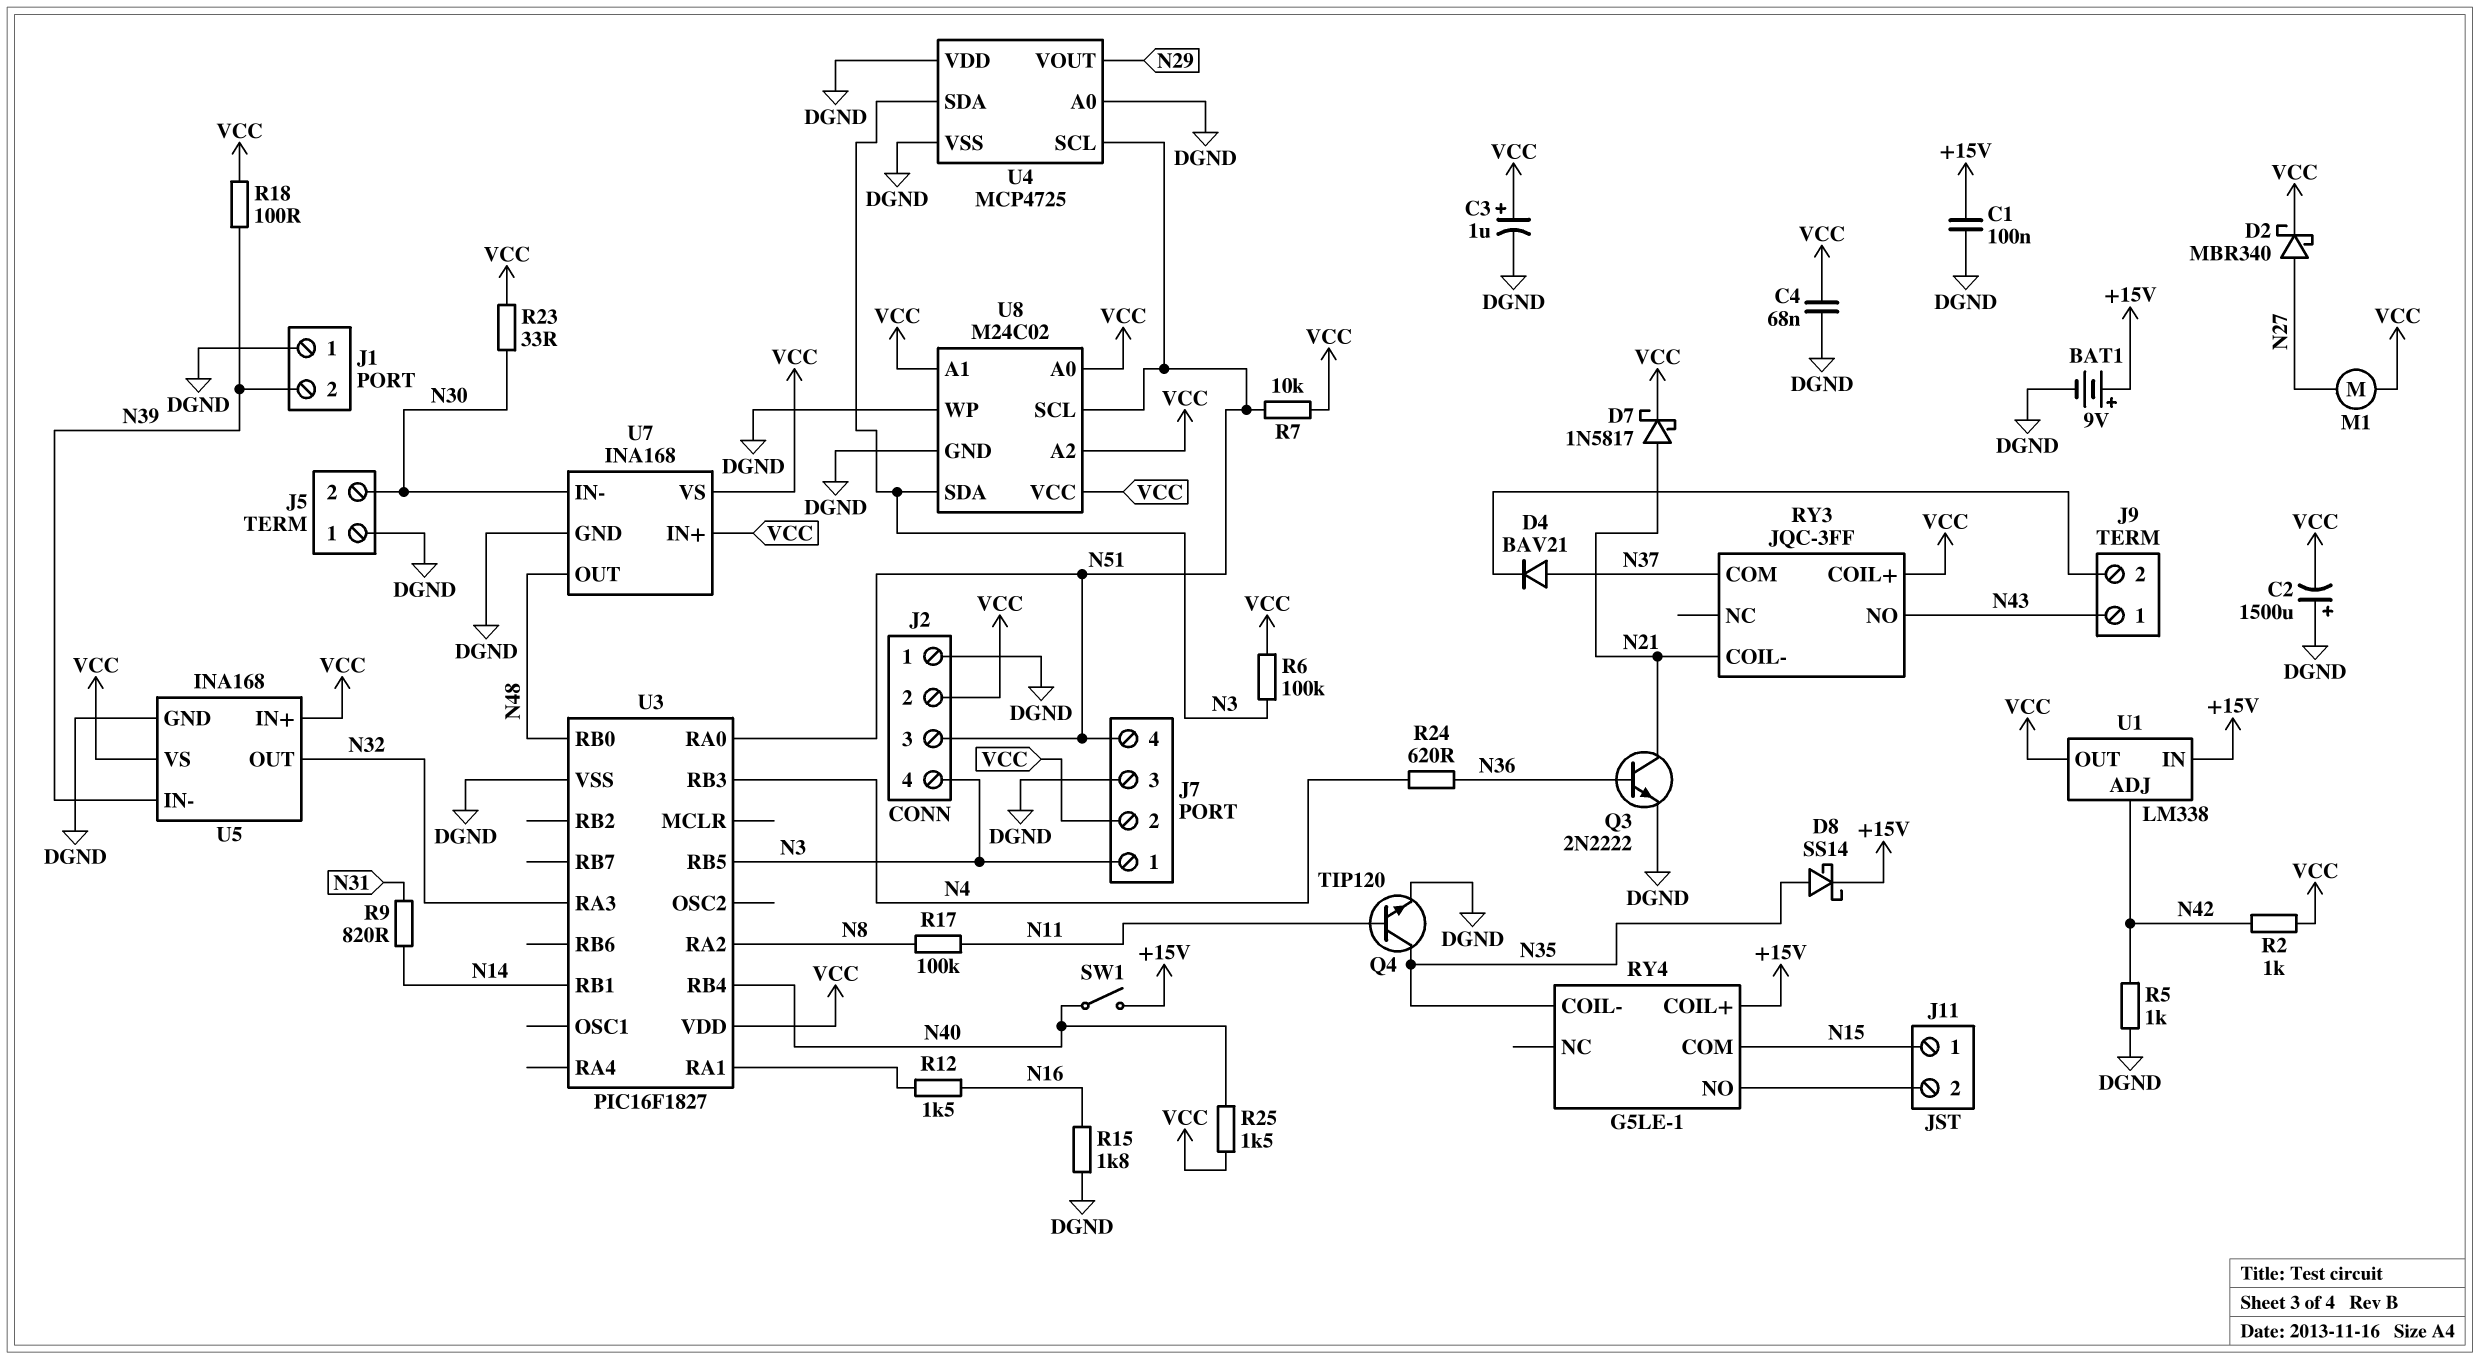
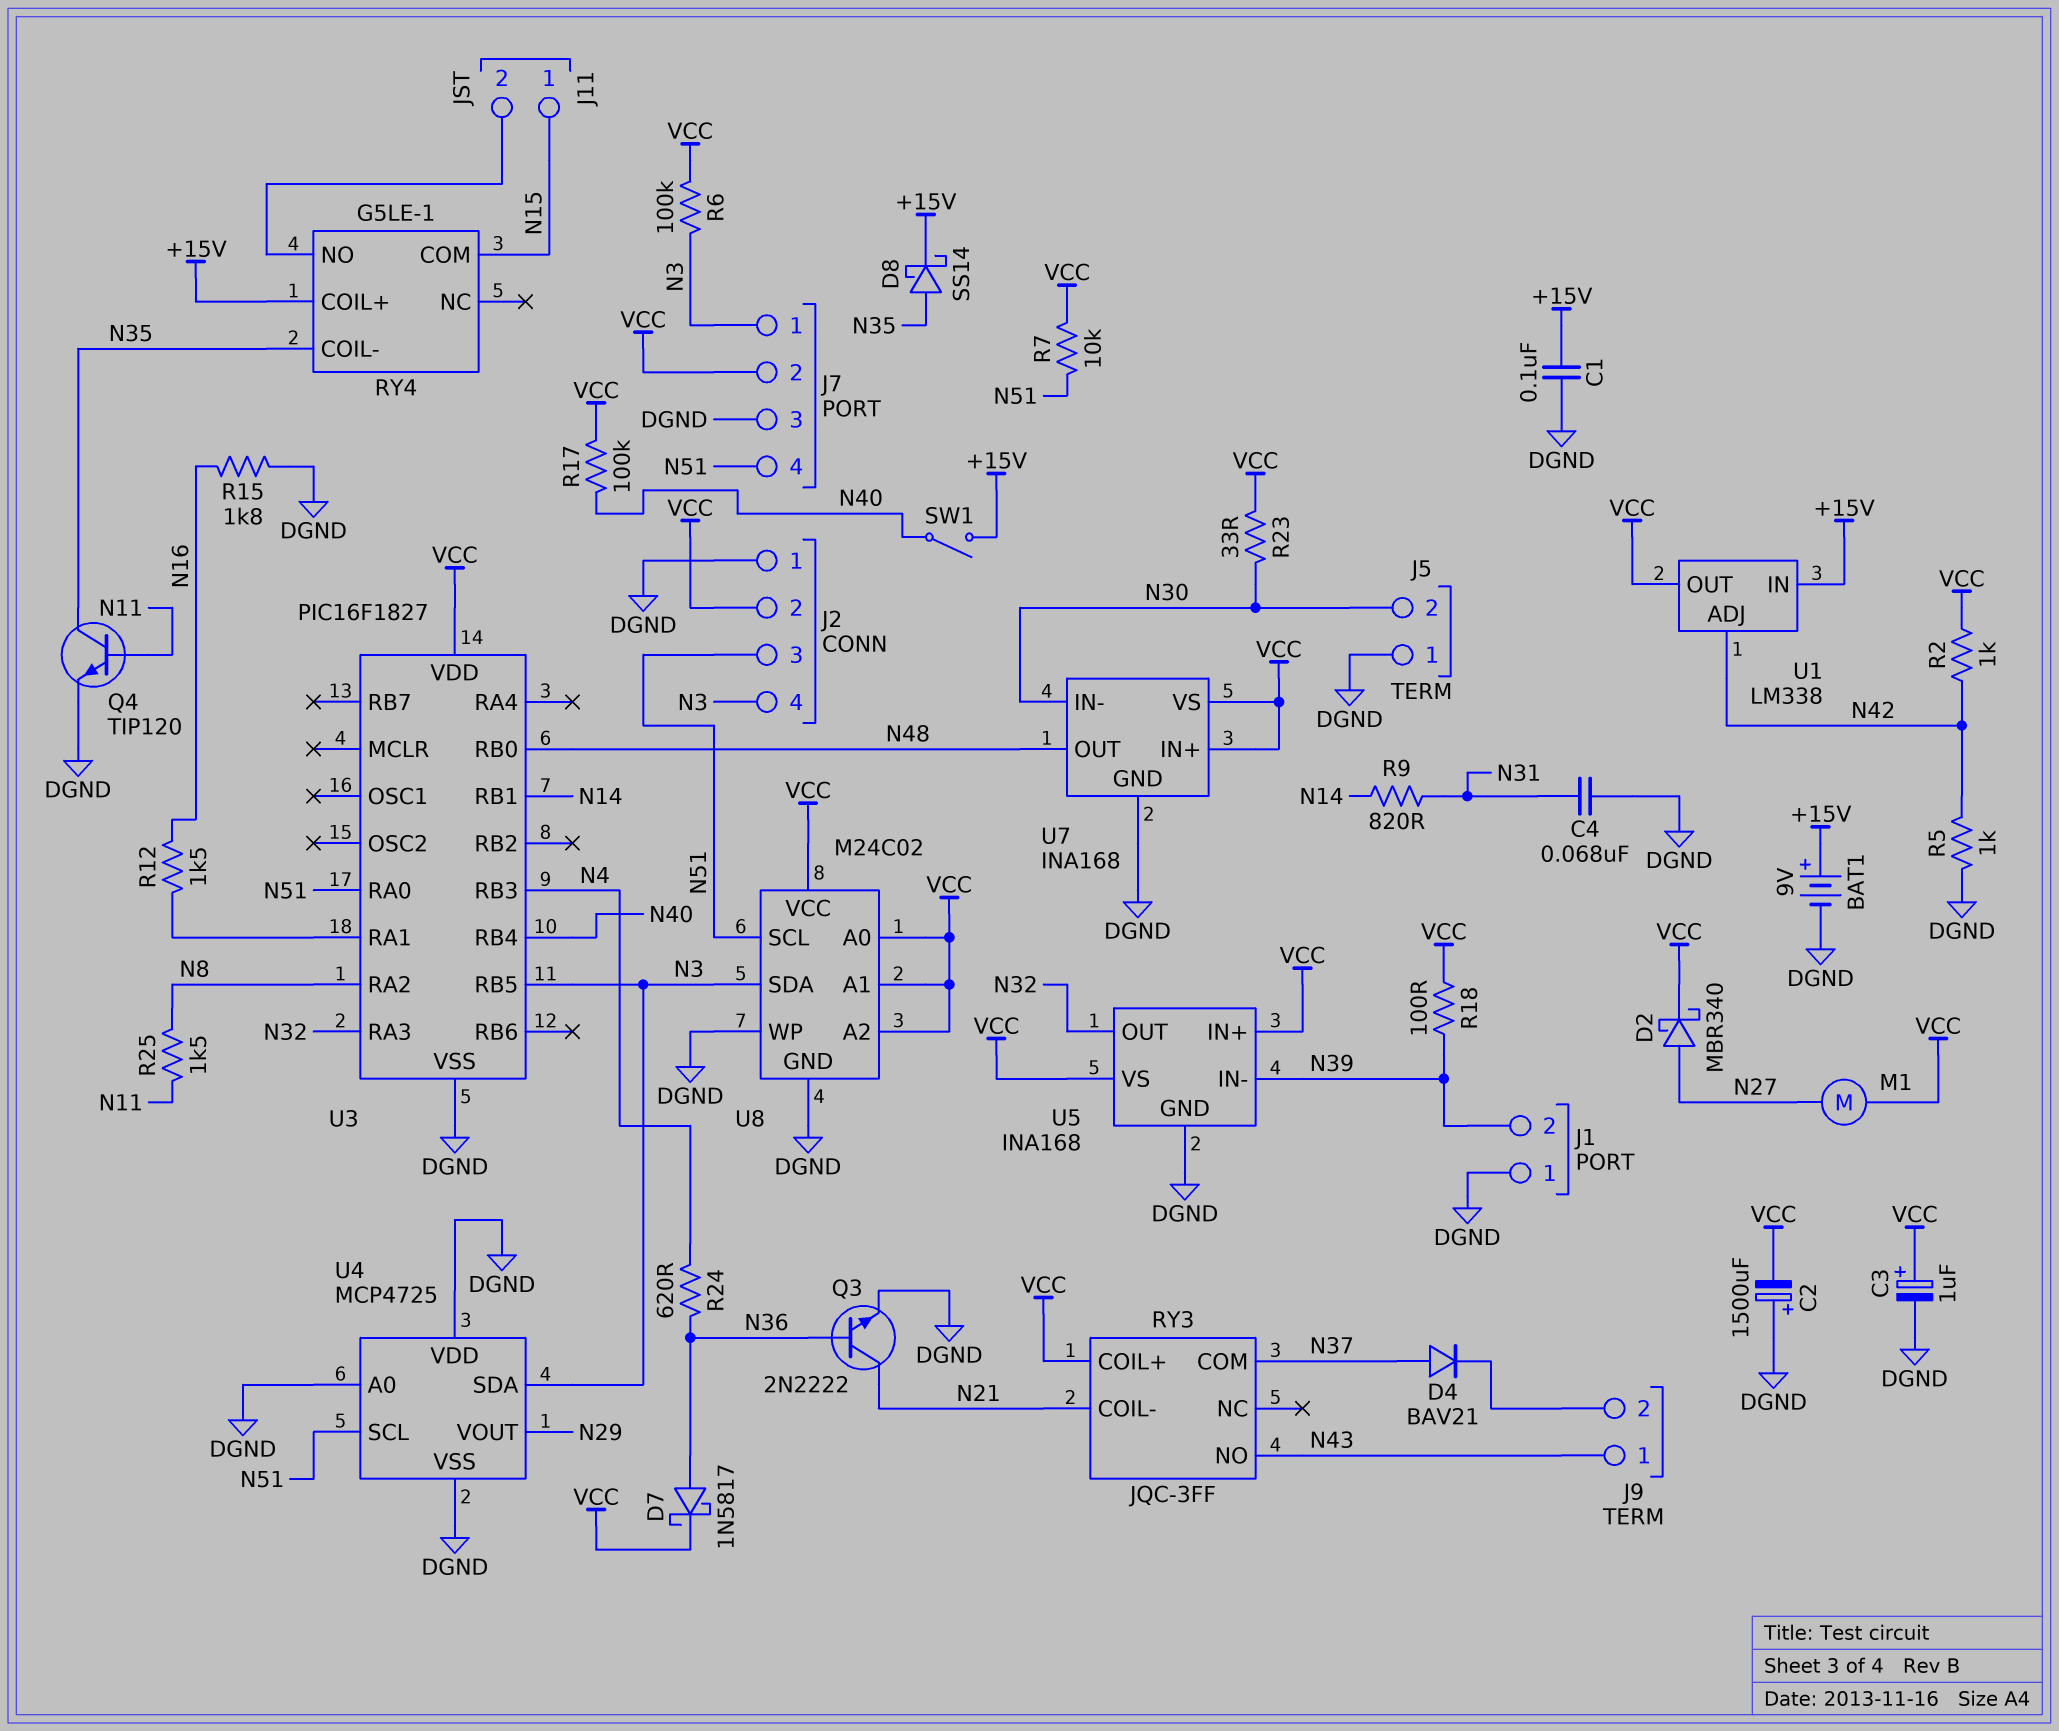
C4: 68nF (DGND, VCC) -> 68nF (DGND, N31)
D7: schottky 1N5817 (A N21, K VCC) -> schottky 1N5817 (A N36, K VCC)
R17: 100k (N8, N11) -> 100k (N40, VCC)
R25: 1.5k (N40, VCC) -> 1.5k (N8, N11)

